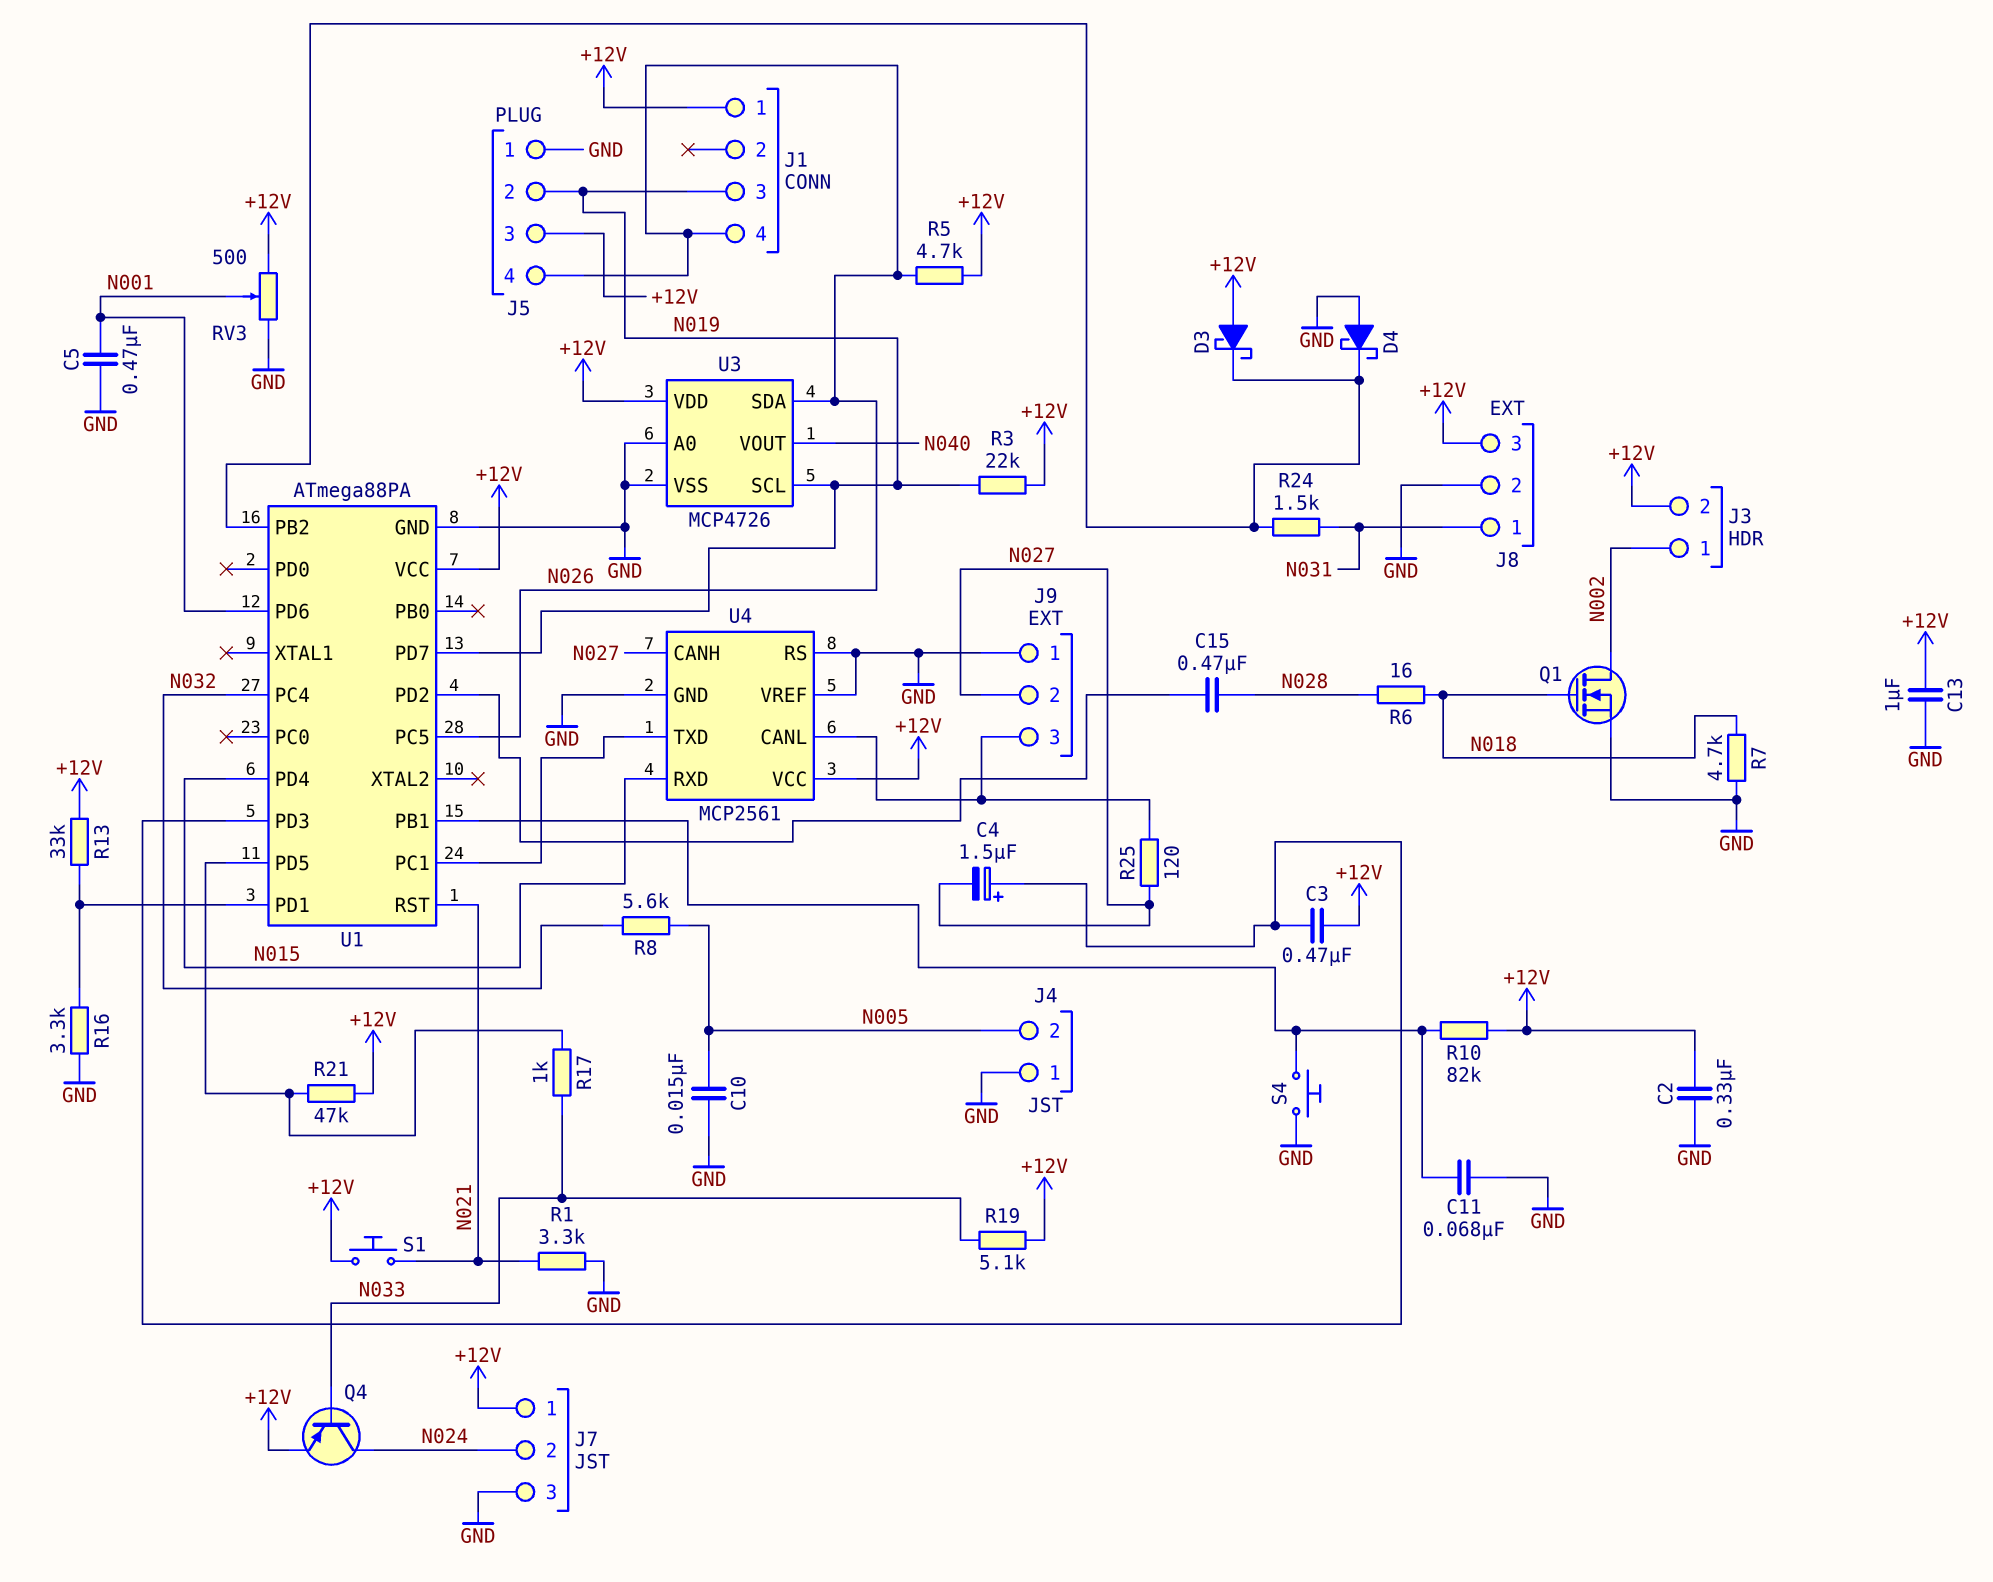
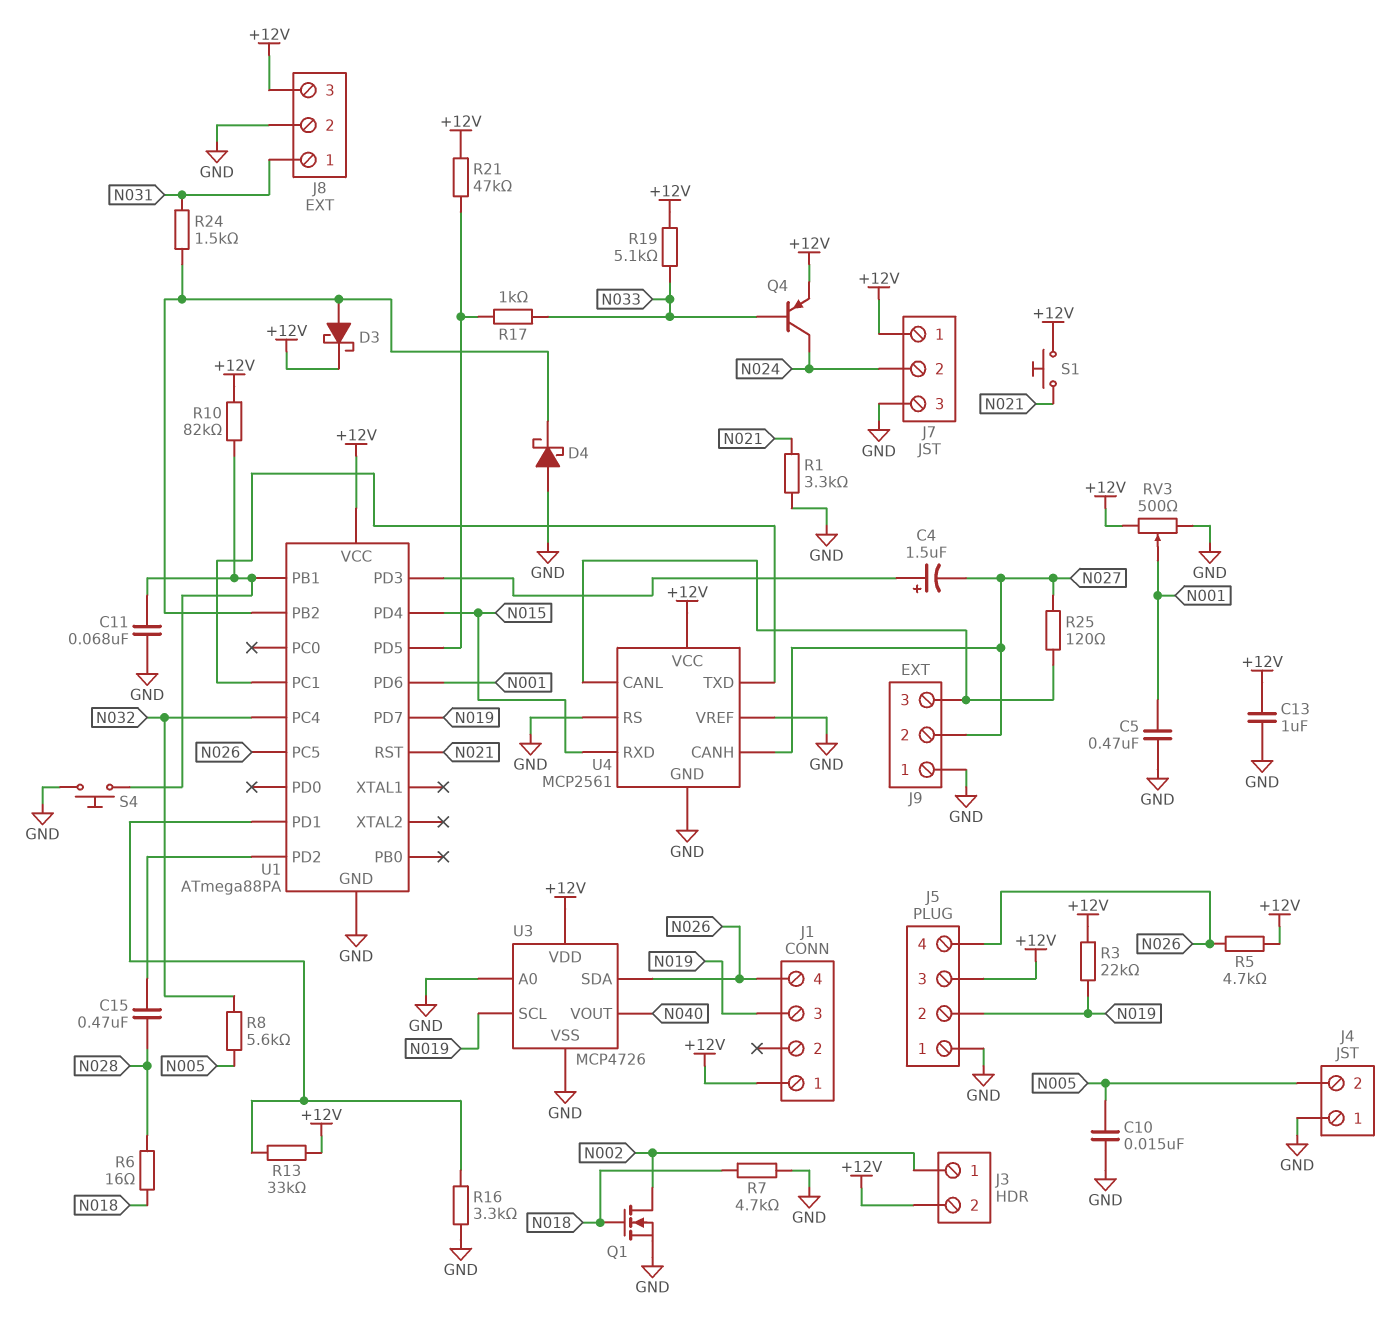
C2: 330nF (+12V, GND) -> none
C3: 470nF (+12V, U1/PD3) -> none
D3: schottky (A +12V, K U1/PB2) -> schottky (A U1/PB2, K +12V)

